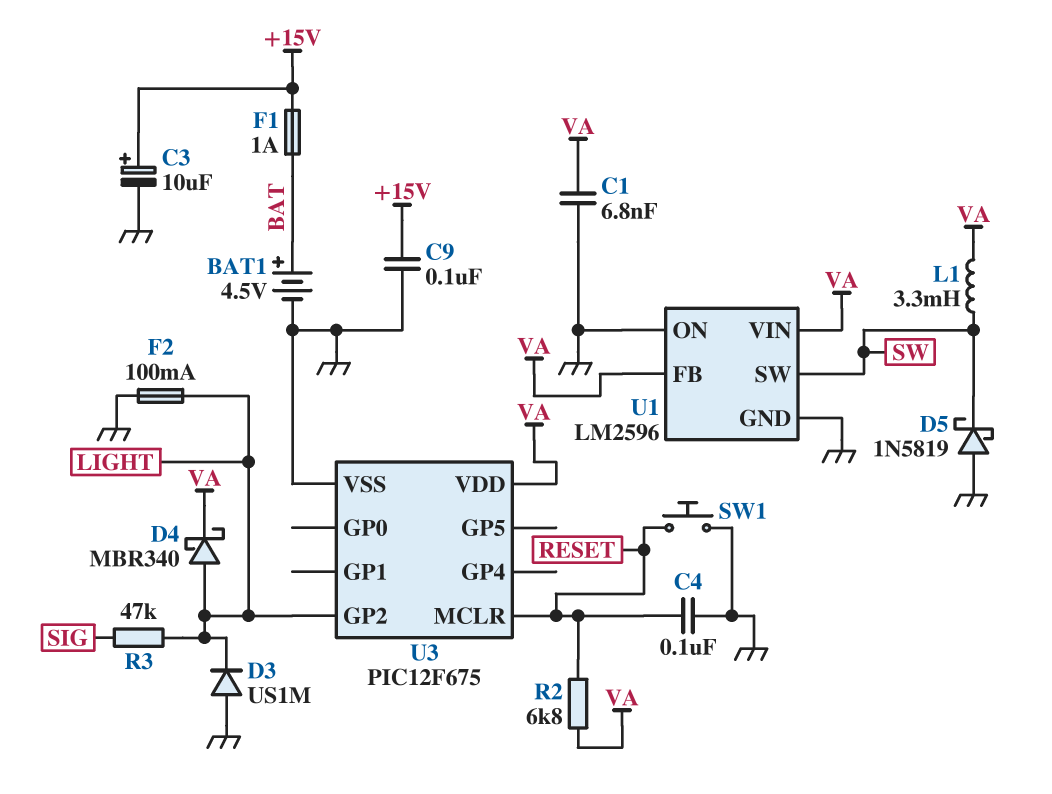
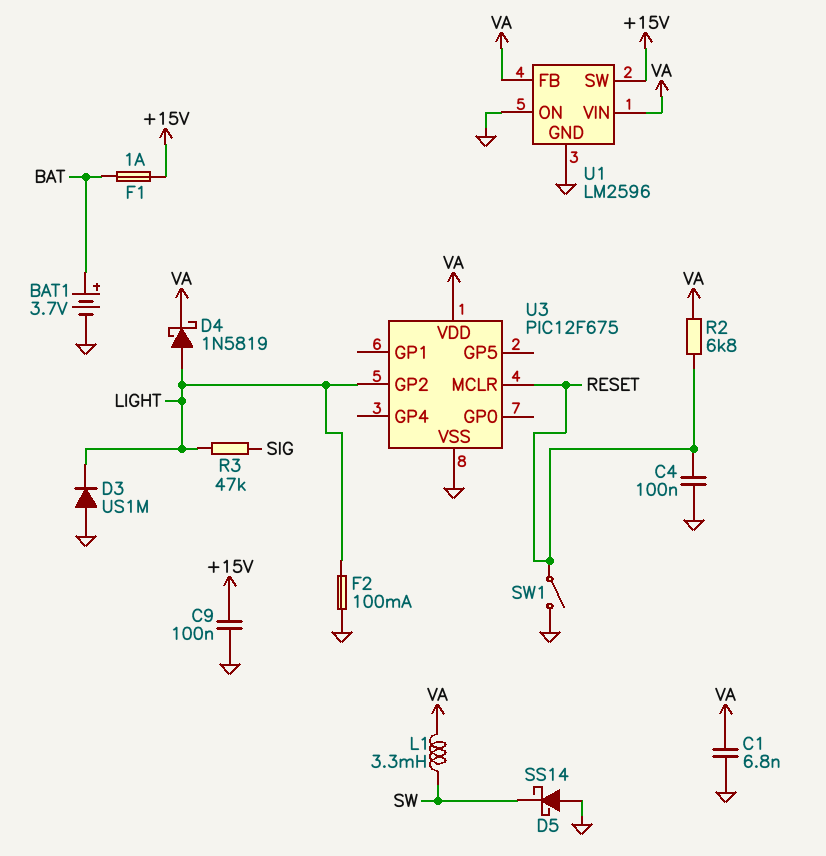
BAT1: 4.5V (plus BAT, minus GND) -> 3.7V (plus BAT, minus GND)
C3: 10uF (plus +15V, minus GND) -> none
D4: schottky MBR340 (A LIGHT, K VA) -> schottky 1N5819 (A LIGHT, K VA)
D5: schottky 1N5819 (A GND, K SW) -> schottky SS14 (A GND, K SW)
SW1: button (GND, RESET) -> switch (GND, RESET)
U1 pin SW: SW -> +15V

